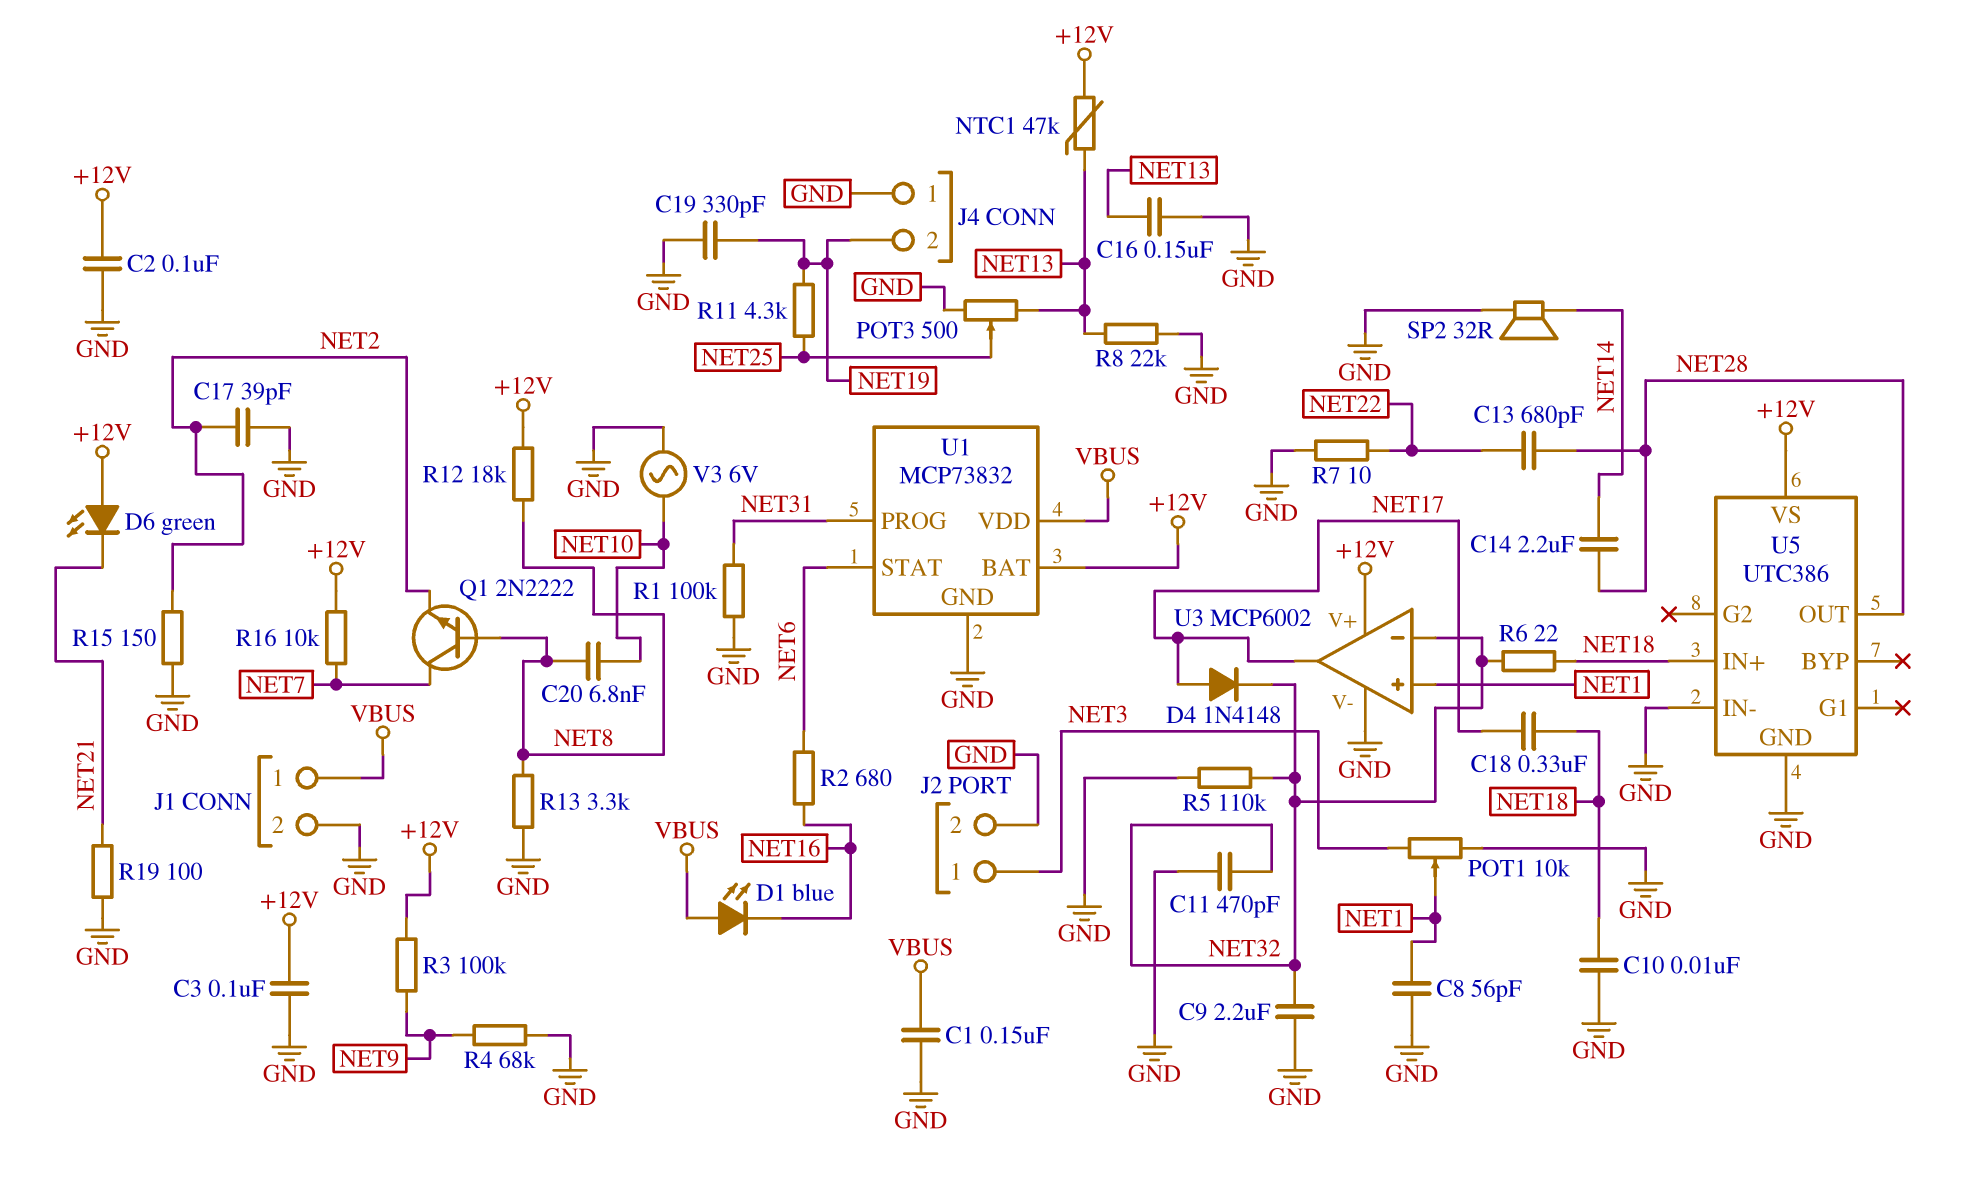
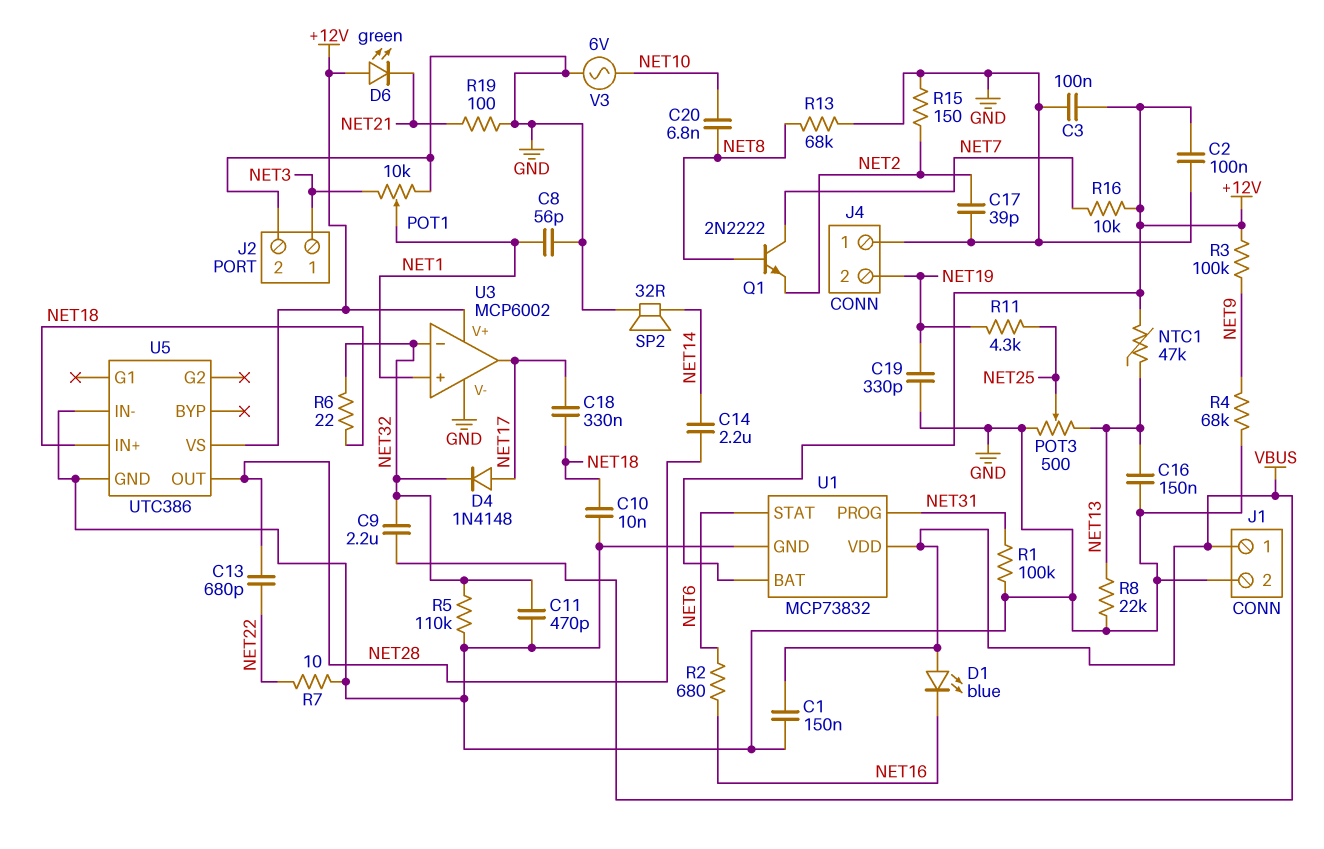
C9: 2.2uF (GND, NET32) -> 2.2uF (NET32, VBUS)
R12: 18k (+12V, NET8) -> none
R13: 3.3k (GND, NET8) -> 68k (GND, NET8)

